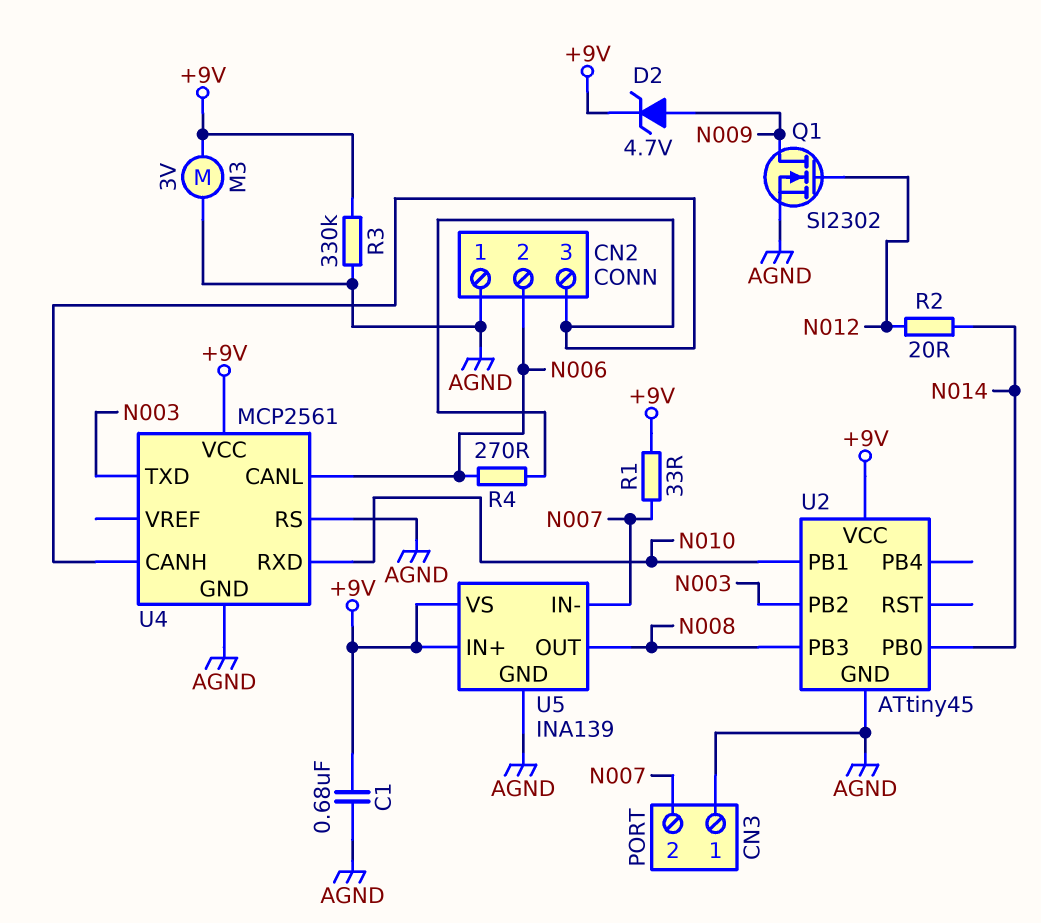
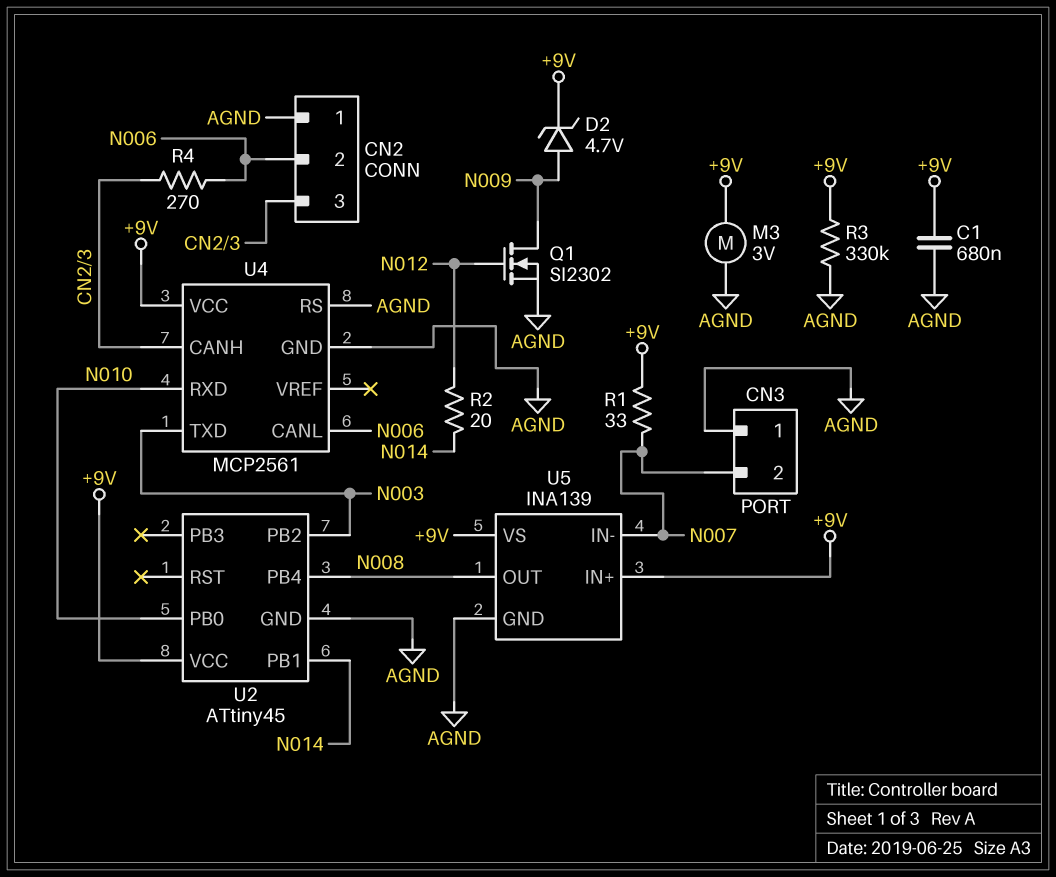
U2 pin PB0: N014 -> N010
U2 pin PB1: N010 -> N014
U2 pin PB3: N008 -> none
U2 pin PB4: none -> N008

